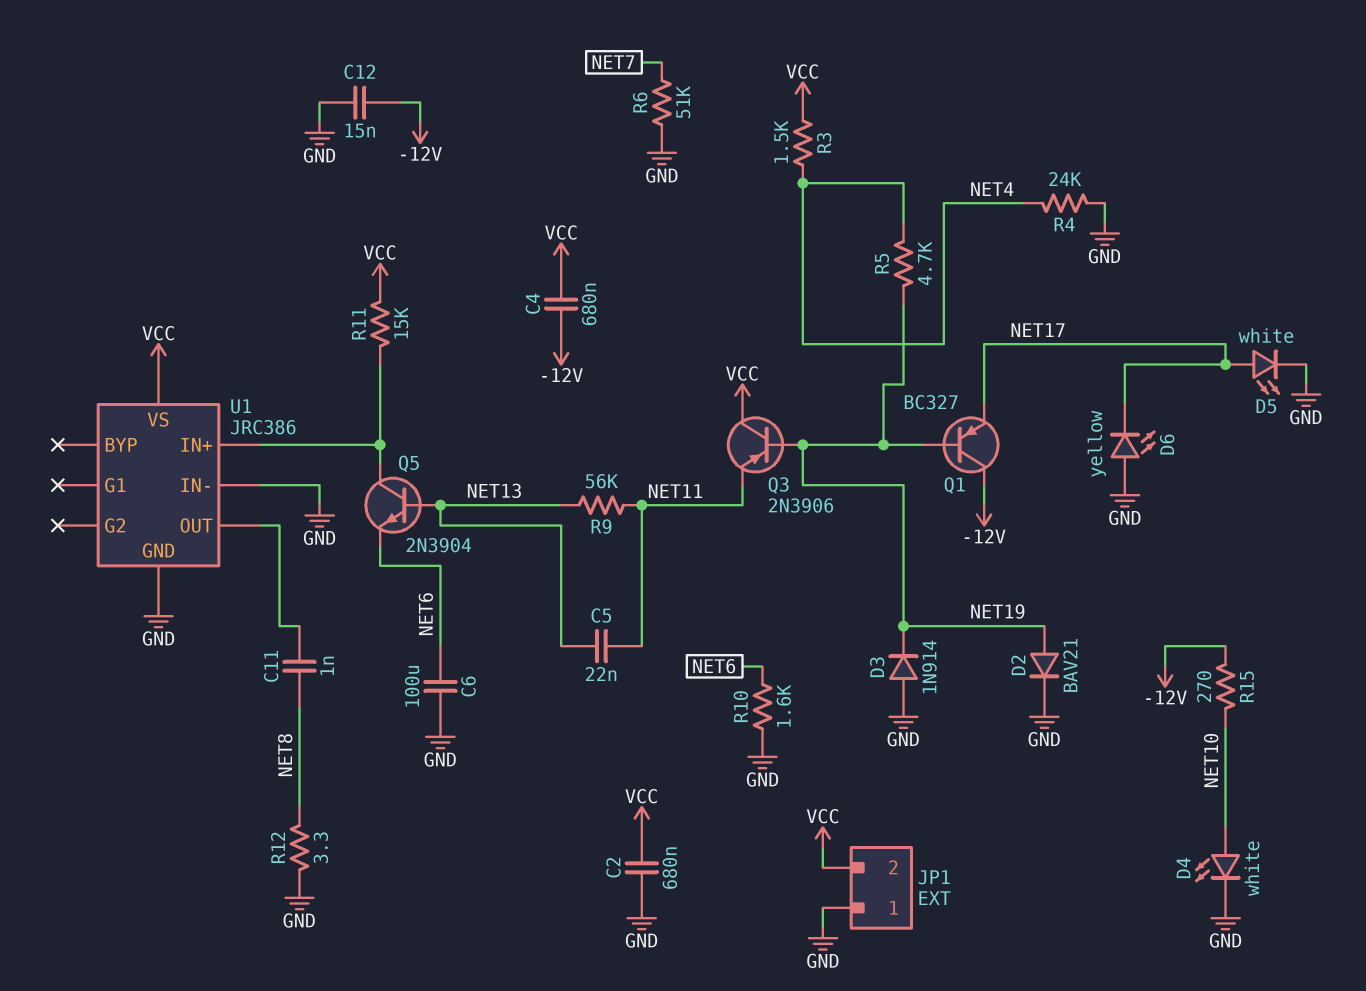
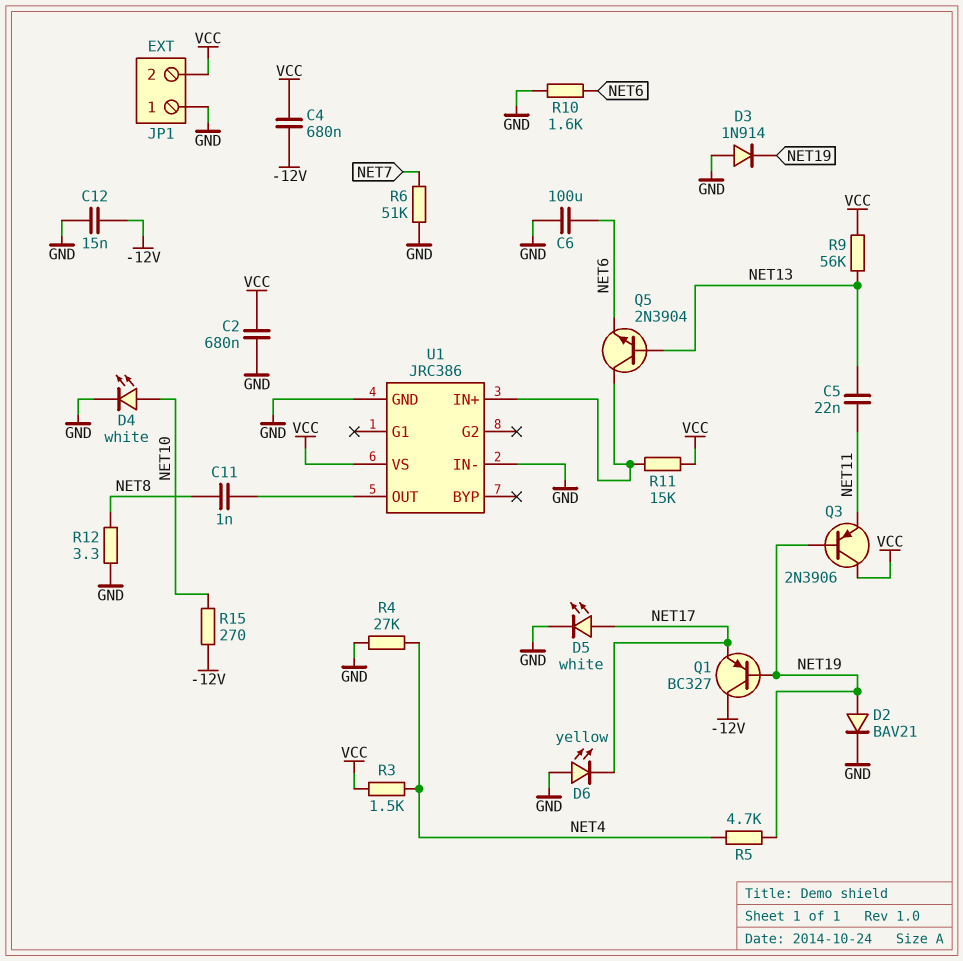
R4: 24k (GND, NET4) -> 27k (GND, NET4)
R9: 56k (NET11, NET13) -> 56k (NET13, VCC)

